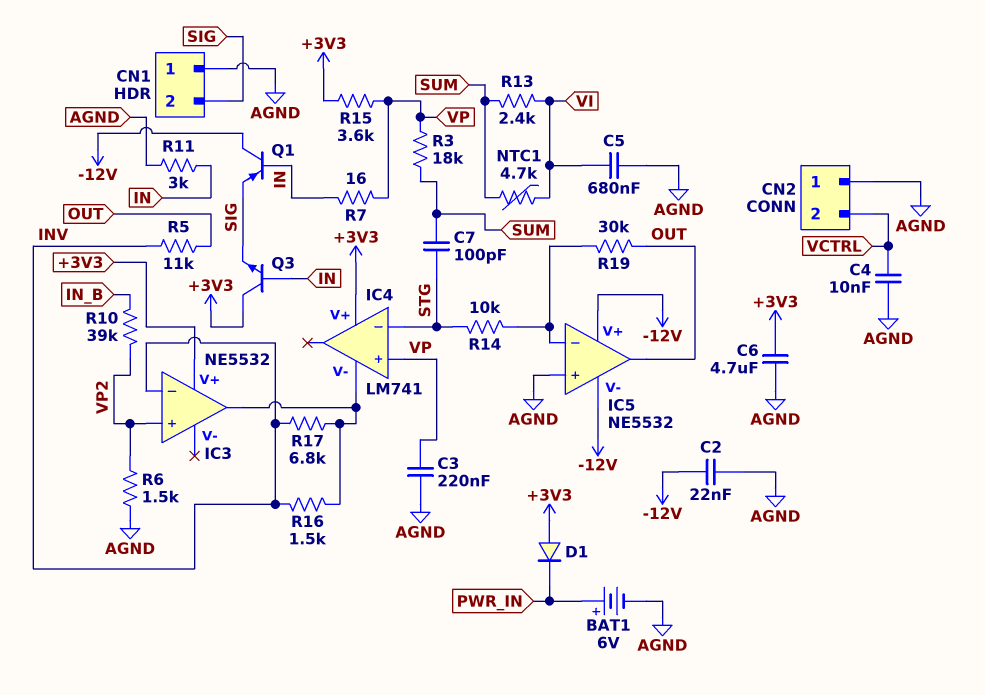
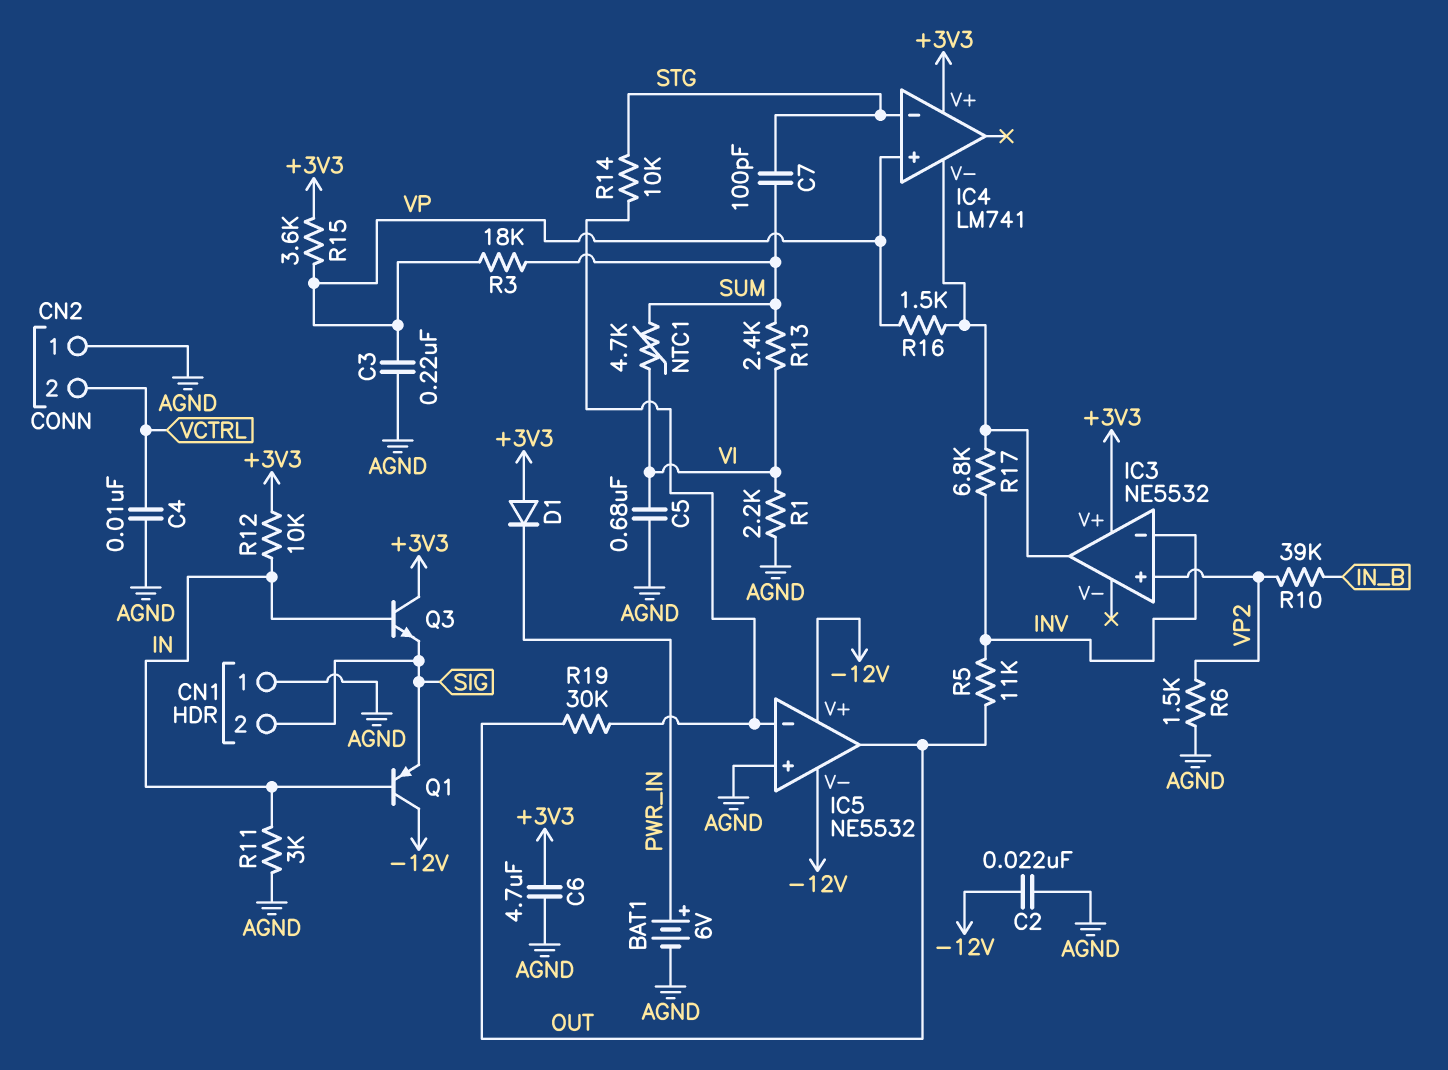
R1: none -> 2.2k (AGND, VI)
R7: 16 (IN, VP) -> none
R12: none -> 10k (+3V3, IN)
R16: 1.5k (IC3/out, INV) -> 1.5k (IC3/out, VP)

